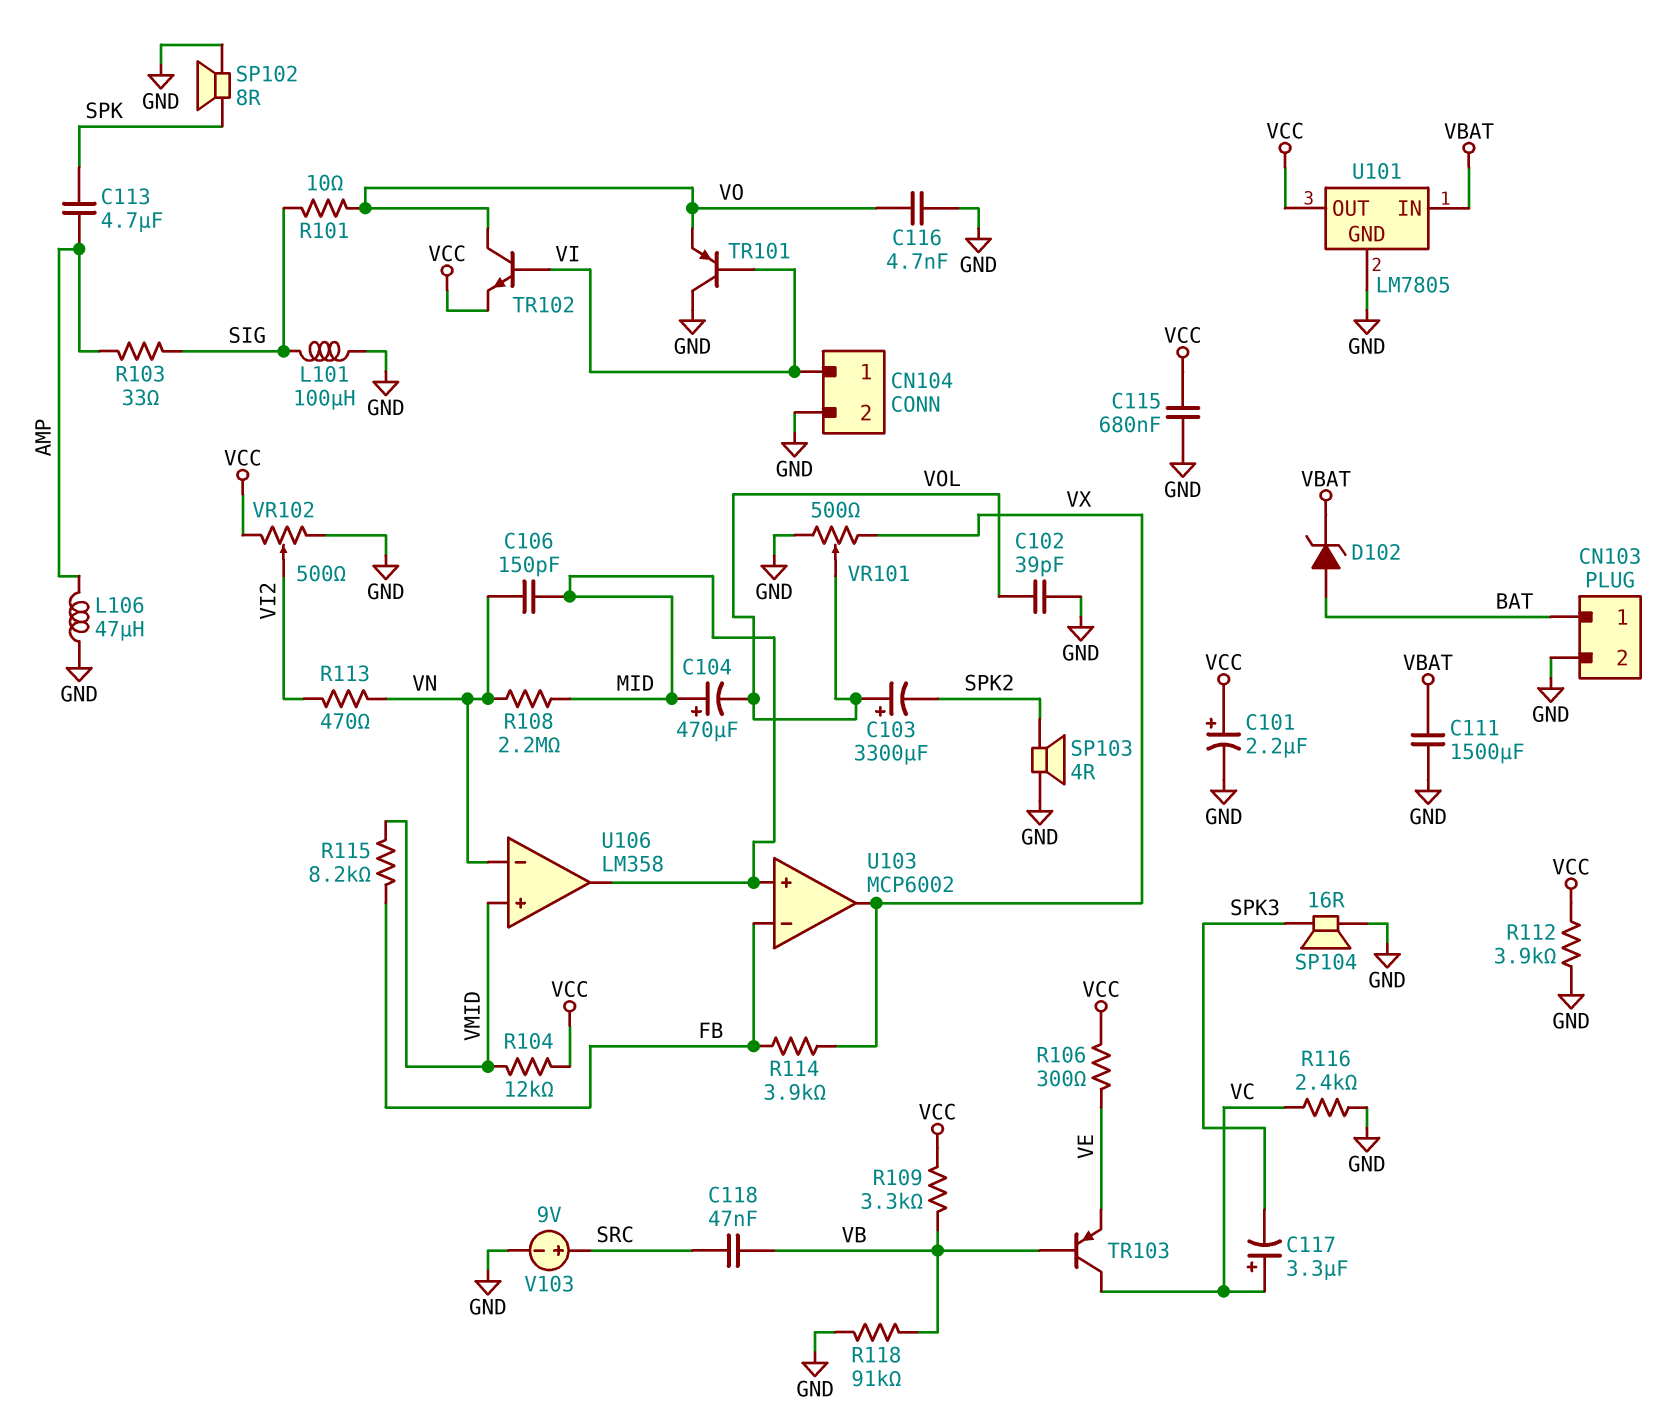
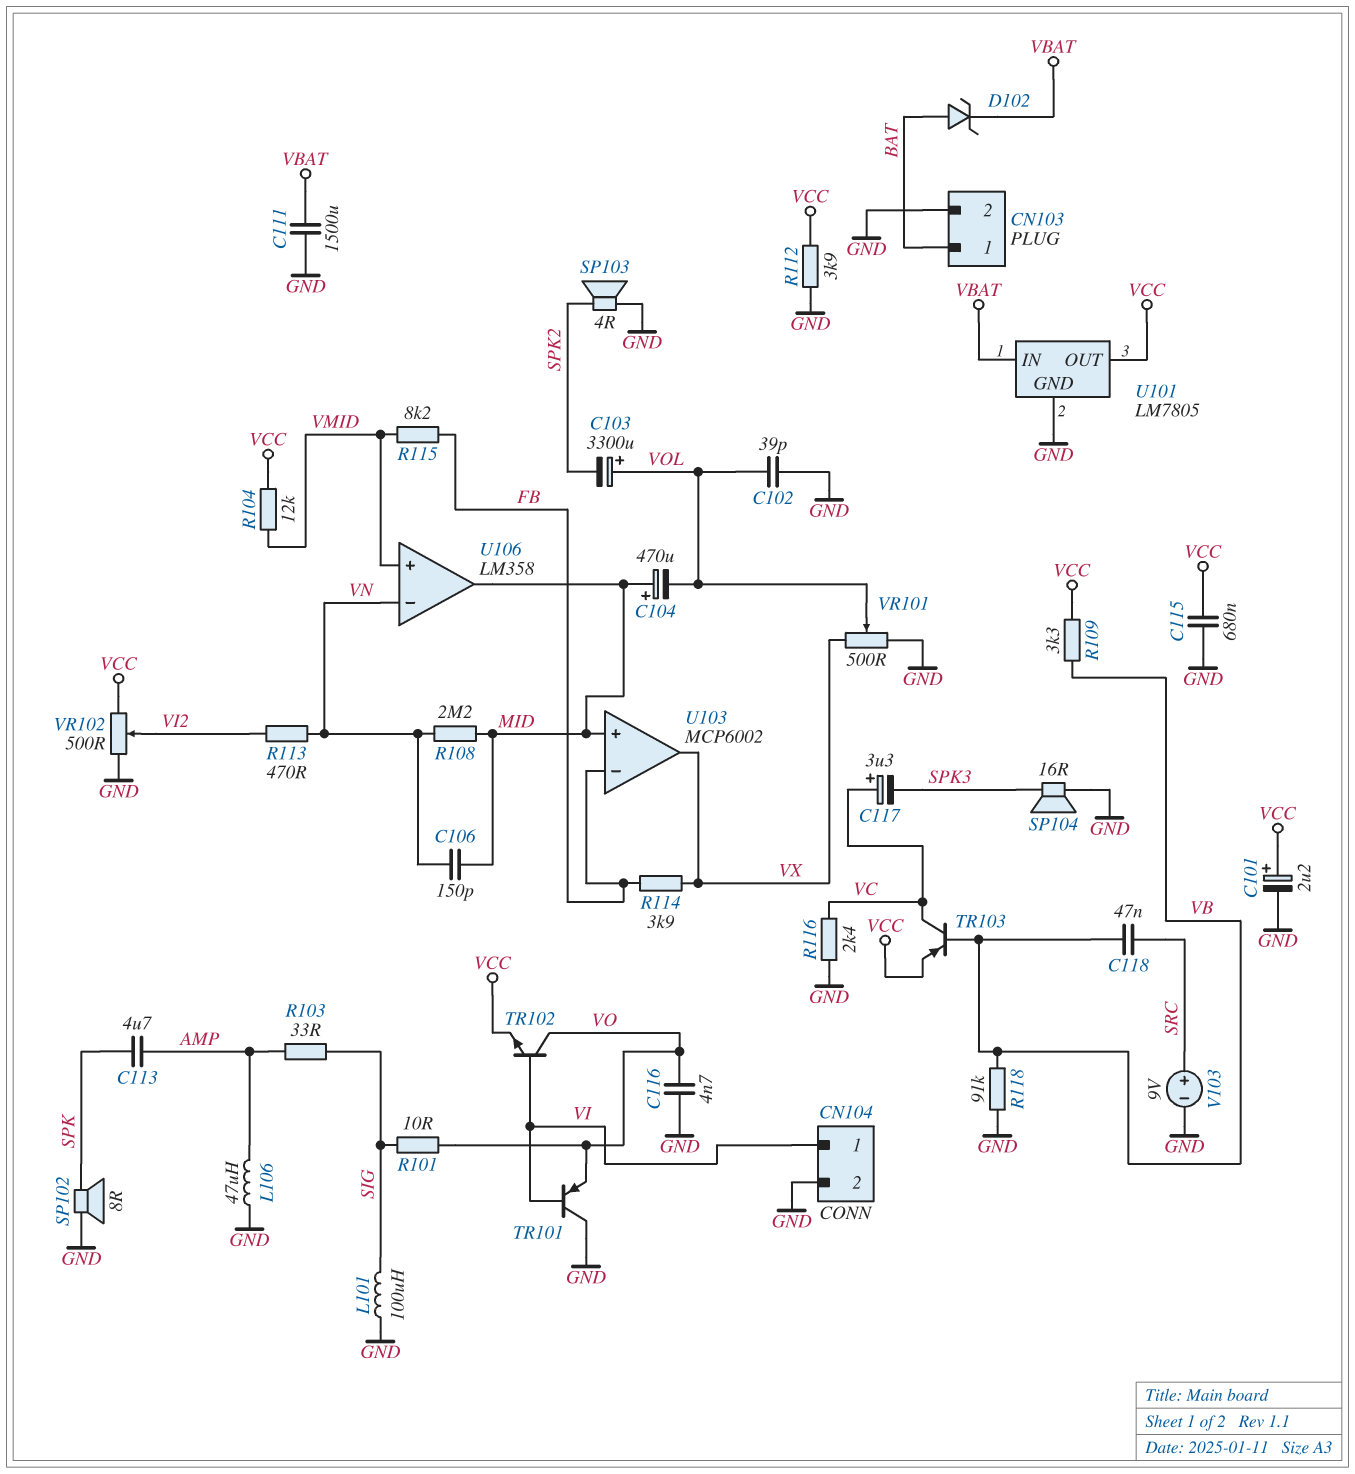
R106: 300 (VCC, VE) -> none
TR103: PNP (B VB, C VC, E VE) -> PNP (B VB, C VC, E VCC)

